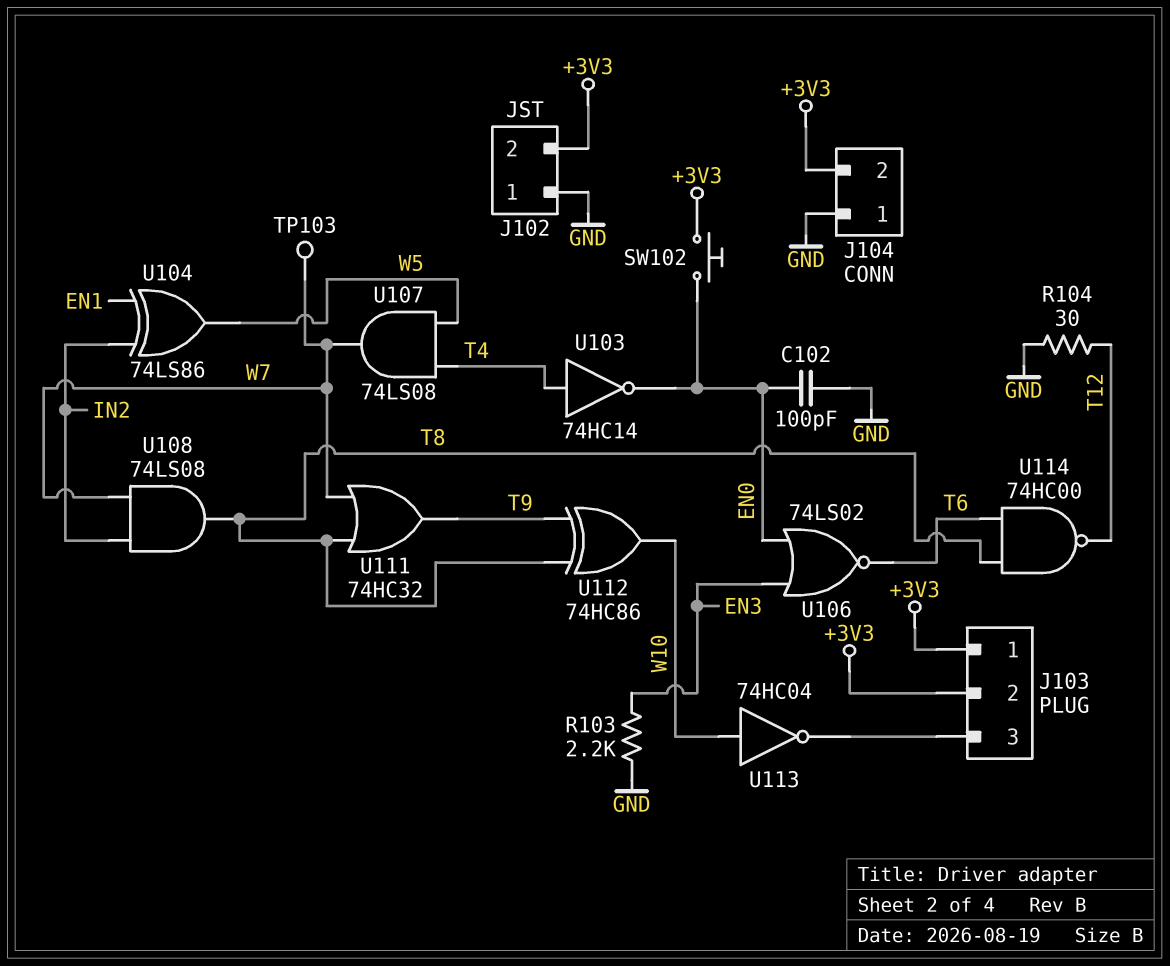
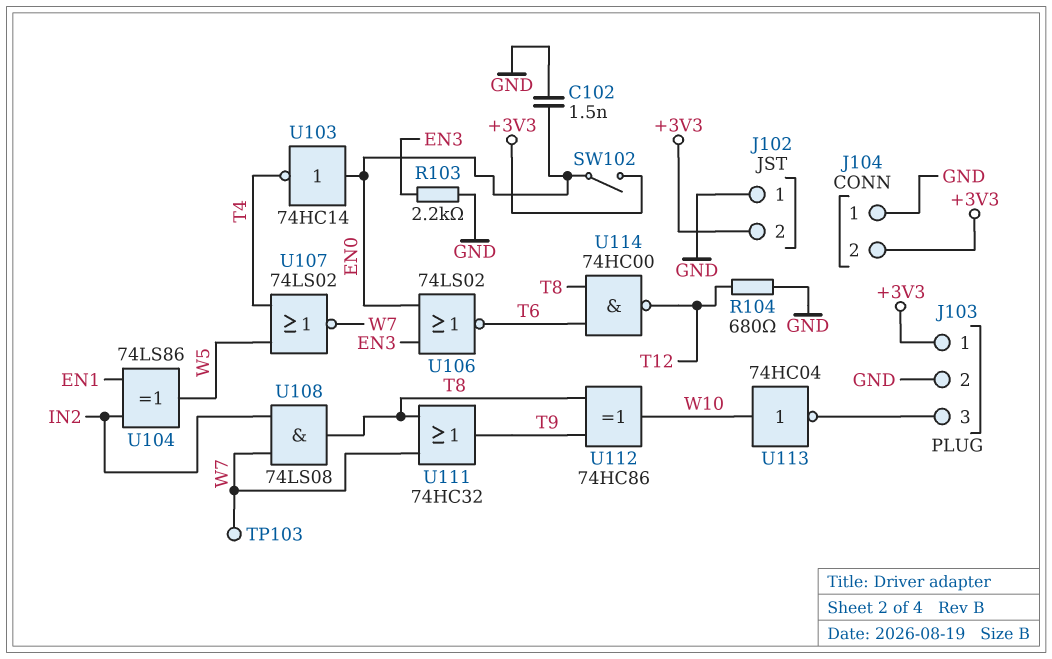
C102: 100pF (EN0, GND) -> 1.5nF (EN0, GND)
J103 pin 2: +3V3 -> GND
R104: 30 (GND, T12) -> 680 (GND, T12)
SW102: button (+3V3, EN0) -> switch (+3V3, EN0)
U103: NOT 74HC14 (in T4, out EN0) -> NOT 74HC14 (in EN0, out T4)
U107: AND 74LS08 (in T4, in W5, out W7) -> NOR 74LS02 (in T4, in W5, out W7)

